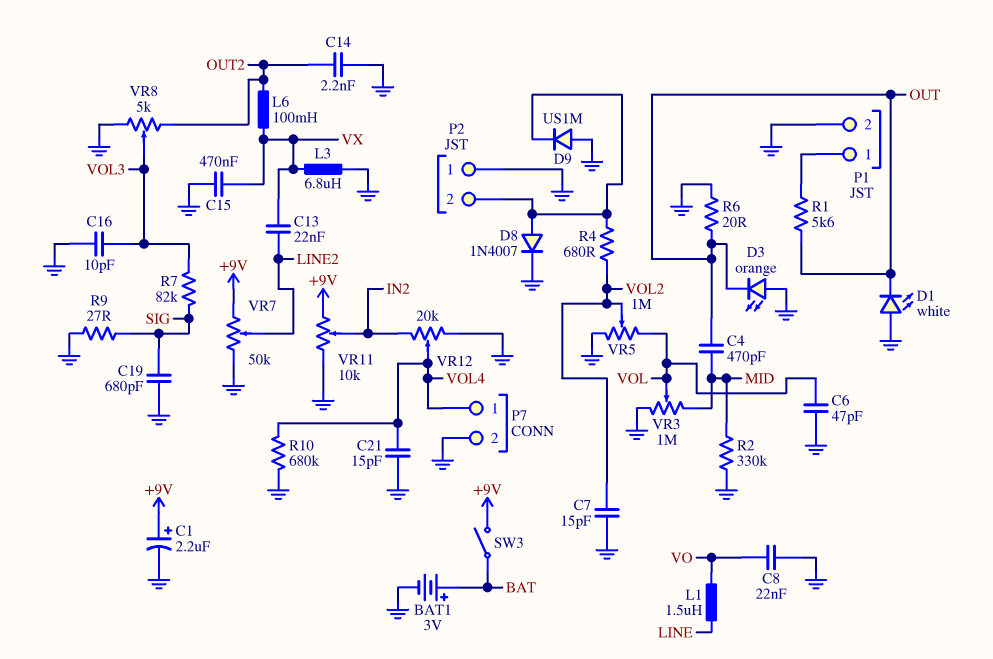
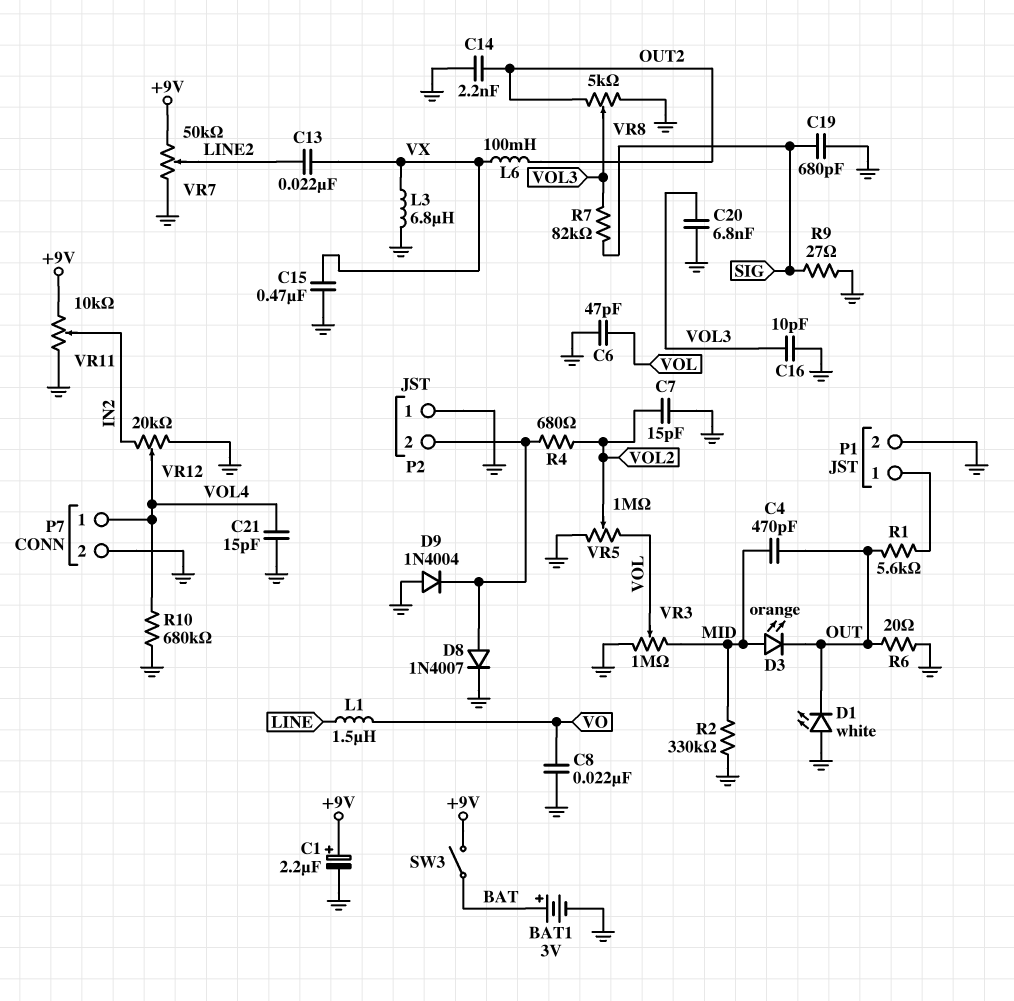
C20: none -> 6.8nF (GND, VOL3)
D3: LED orange (A GND, K OUT) -> LED orange (A MID, K OUT)
D9: diode US1M (A GND, K P2/2) -> diode 1N4004 (A GND, K P2/2)

